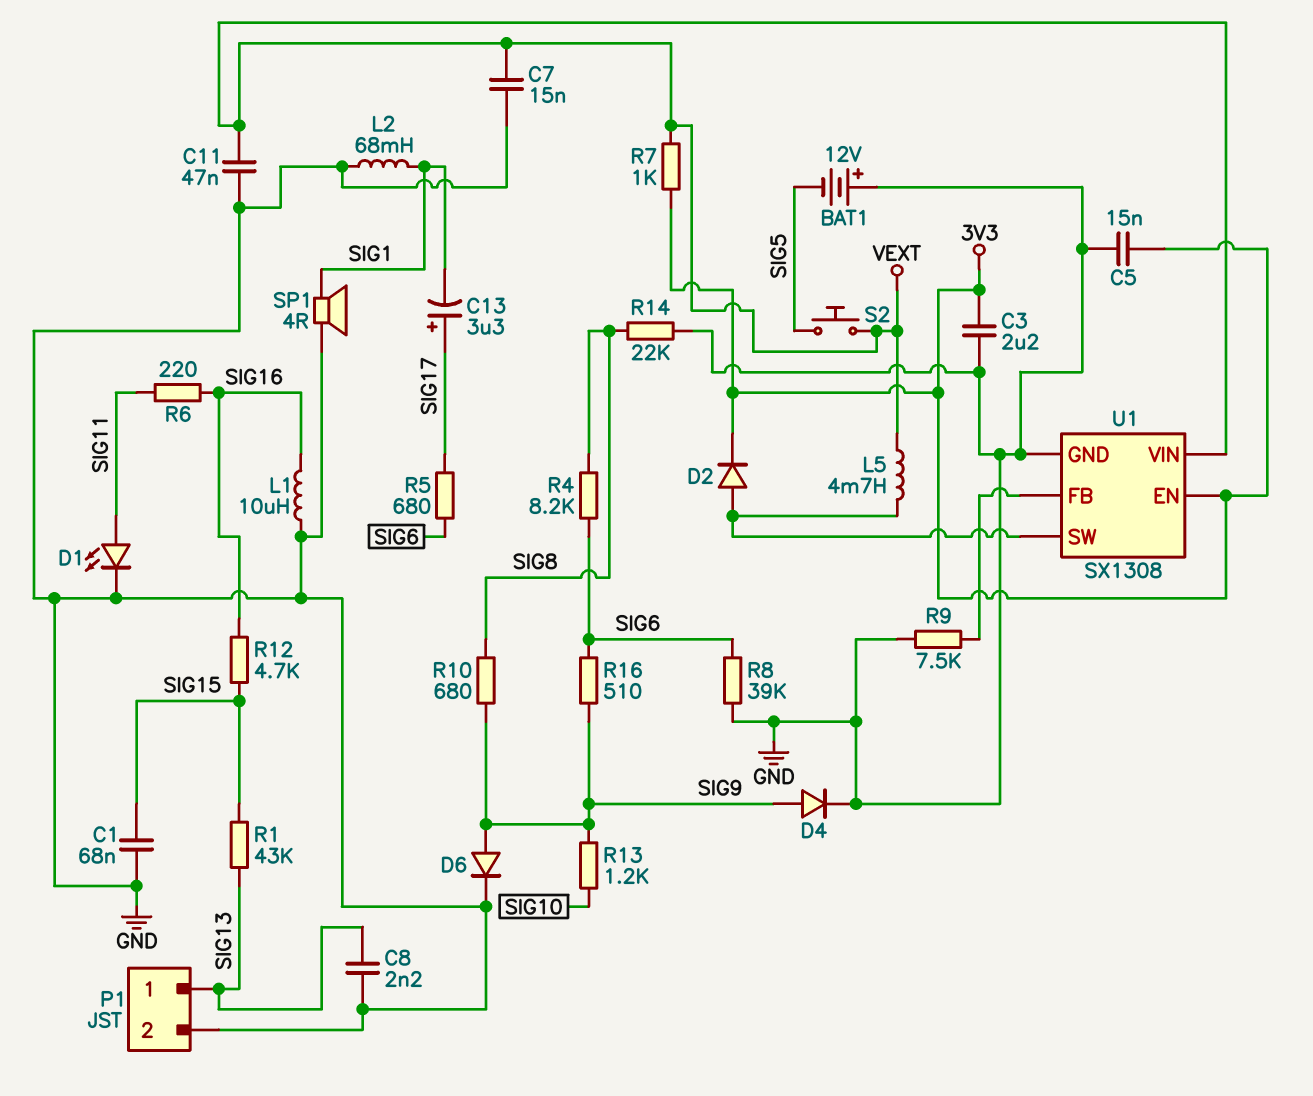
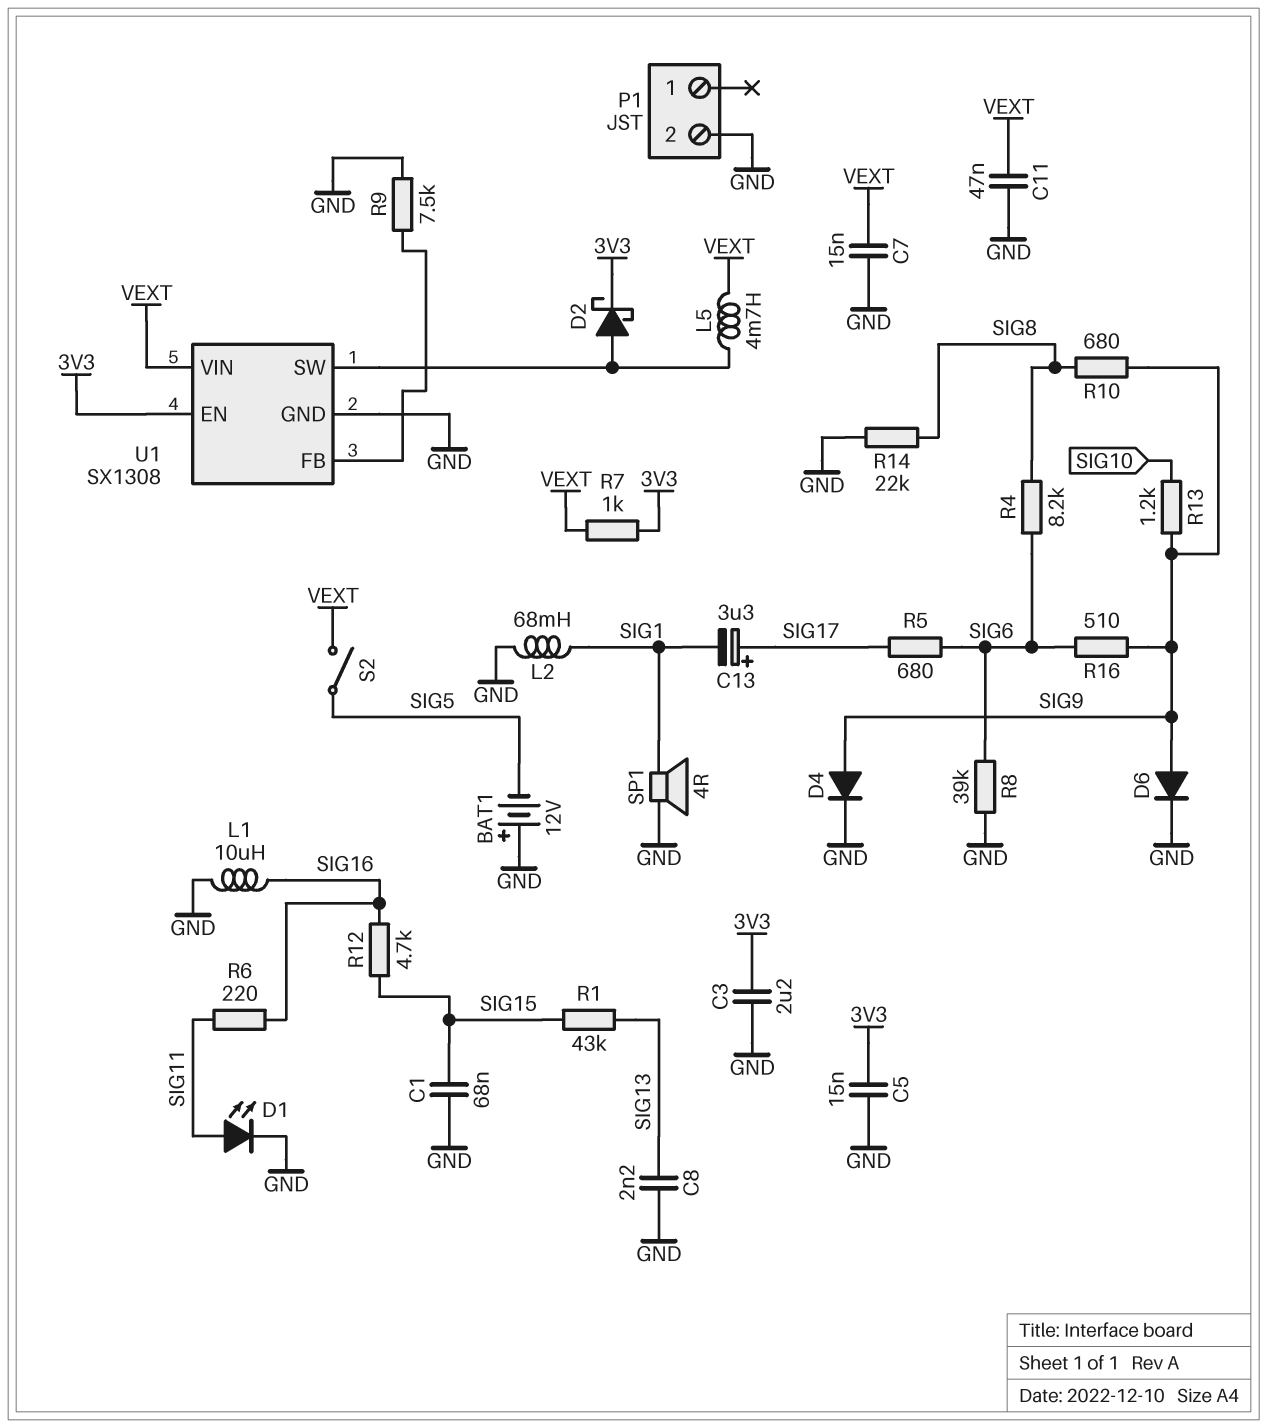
D2: diode (A U1/SW, K 3V3) -> schottky (A U1/SW, K 3V3)
P1 pin 1: SIG13 -> none
S2: button (SIG5, VEXT) -> switch (SIG5, VEXT)

